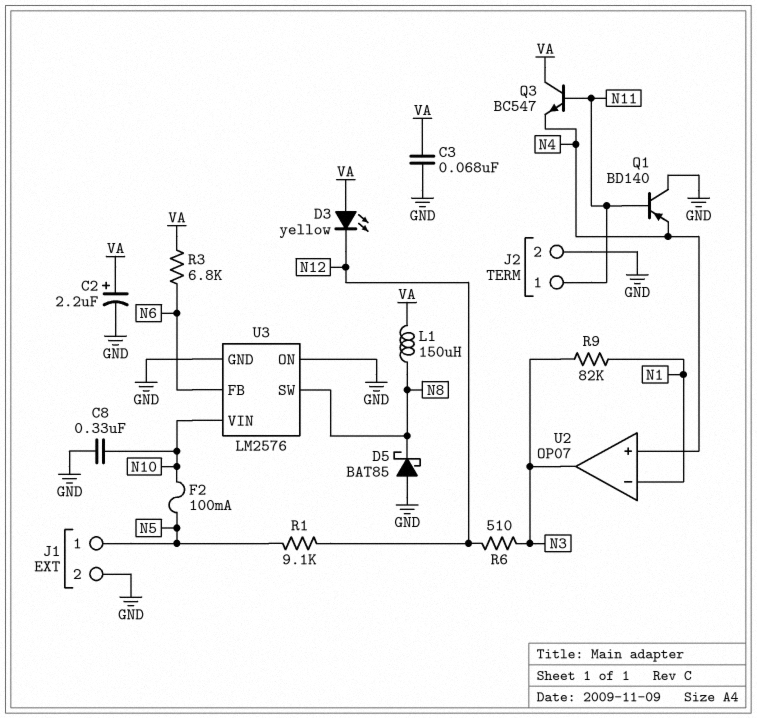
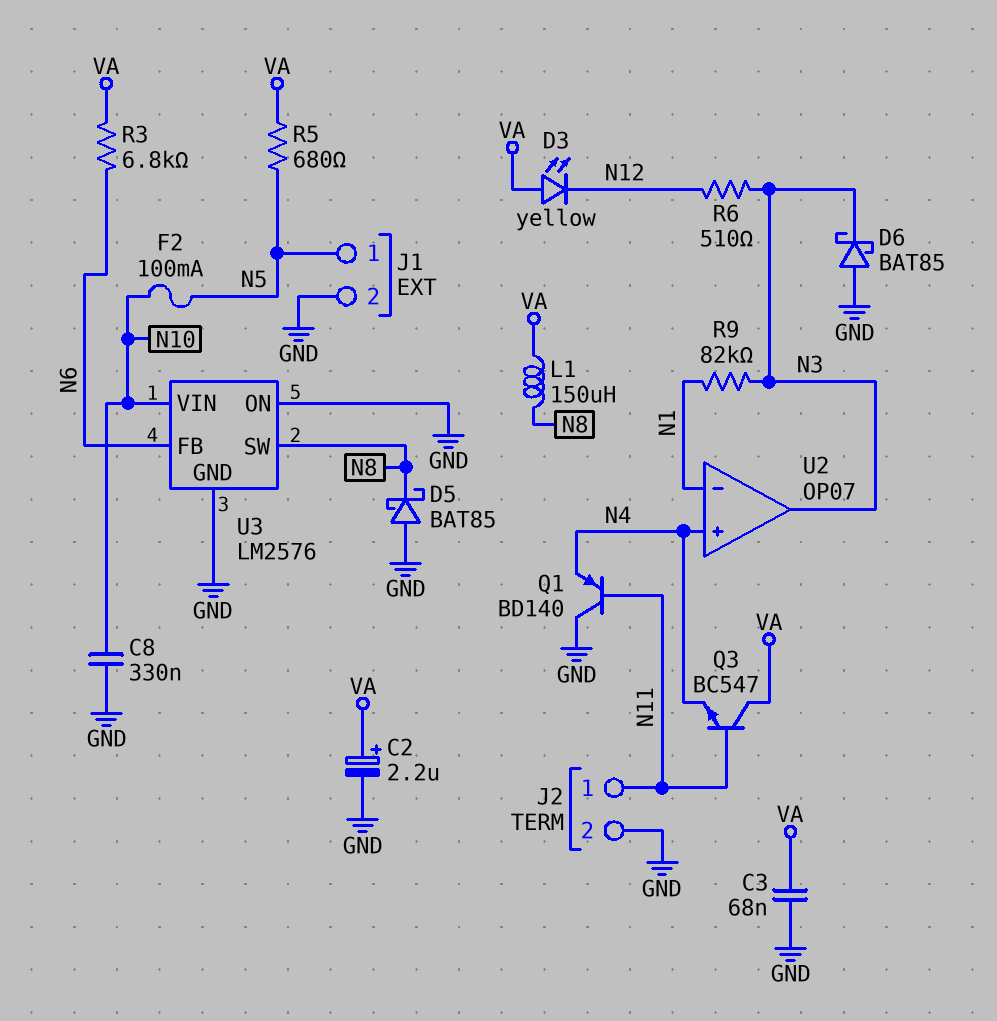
D6: none -> schottky BAT85 (A GND, K N3)
R1: 9.1k (N5, N12) -> none
R5: none -> 680 (N5, VA)

